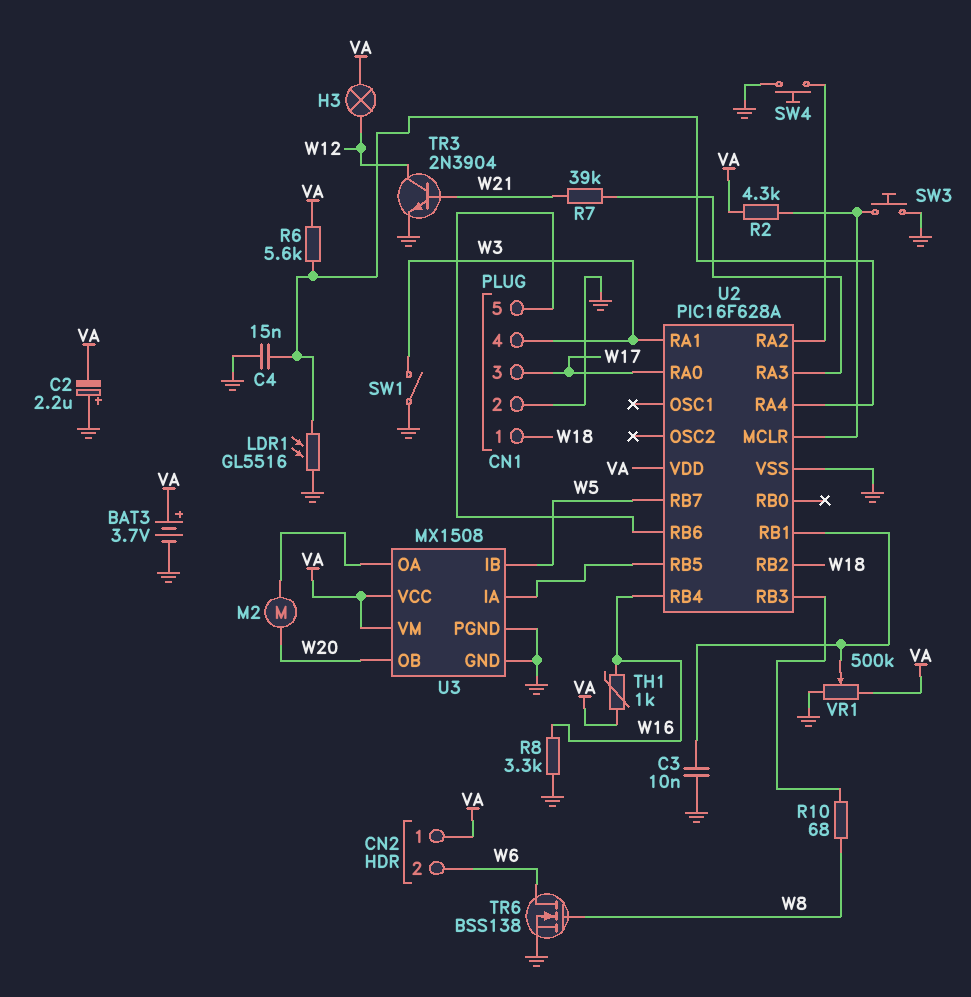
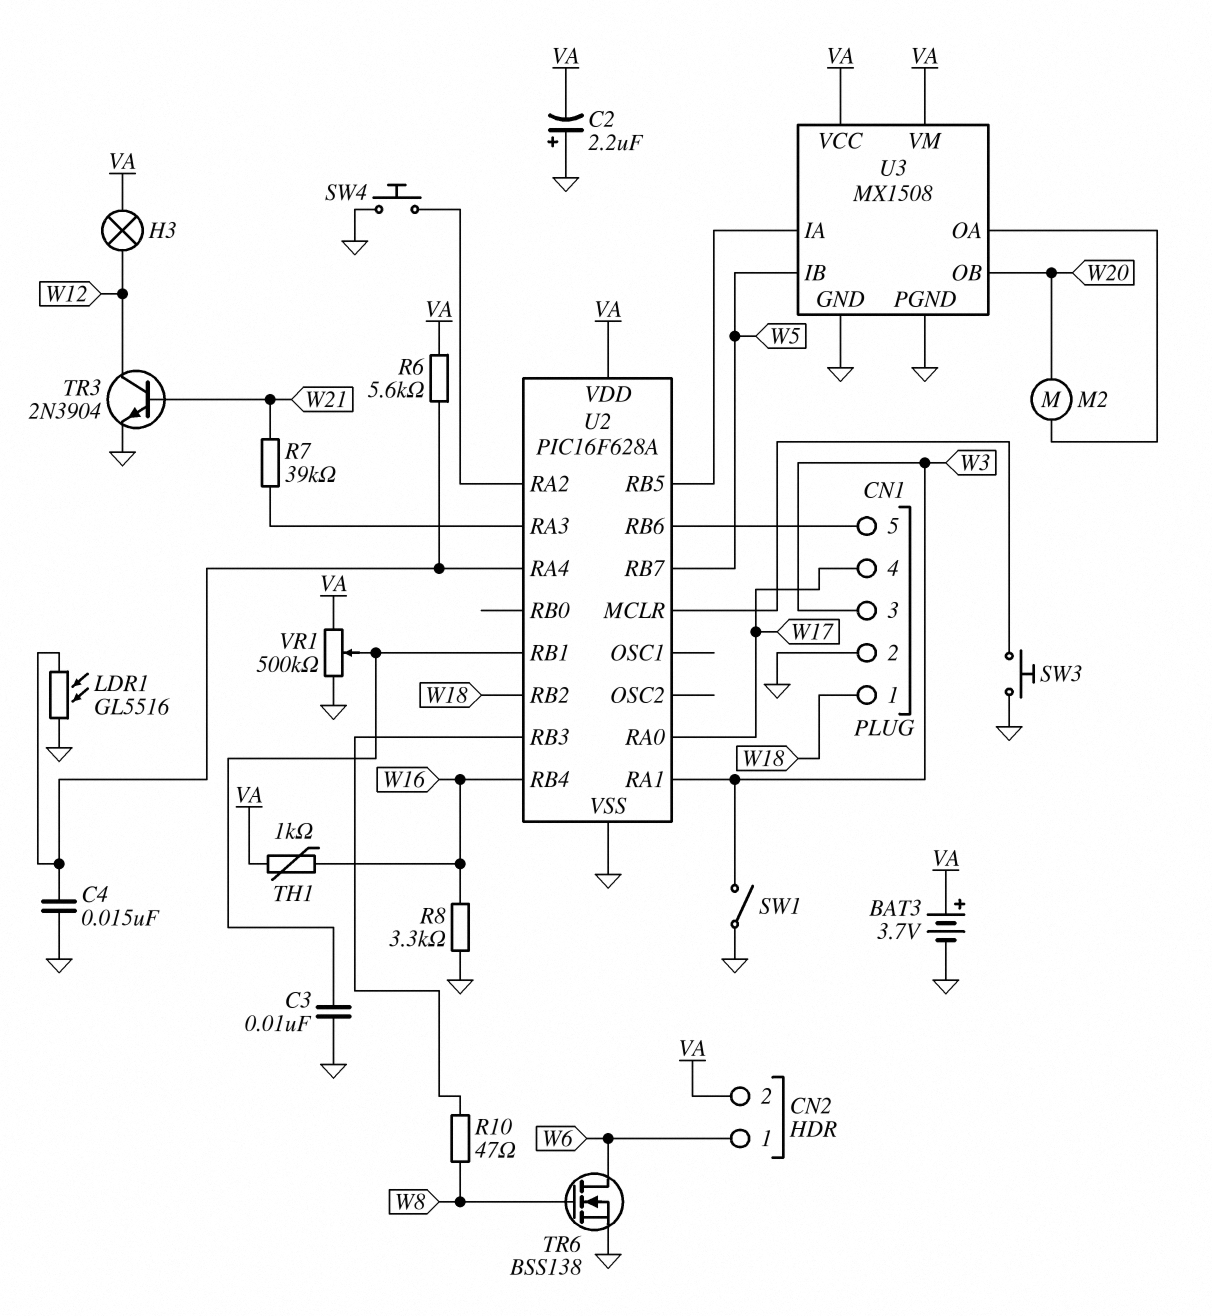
CN1 pin 3: W17 -> W3
CN1 pin 4: W3 -> W17
CN2 pin 1: VA -> W6
CN2 pin 2: W6 -> VA
R2: 4.3k (U2/MCLR, VA) -> none
R10: 68 (U2/RB3, W8) -> 47 (U2/RB3, W8)

